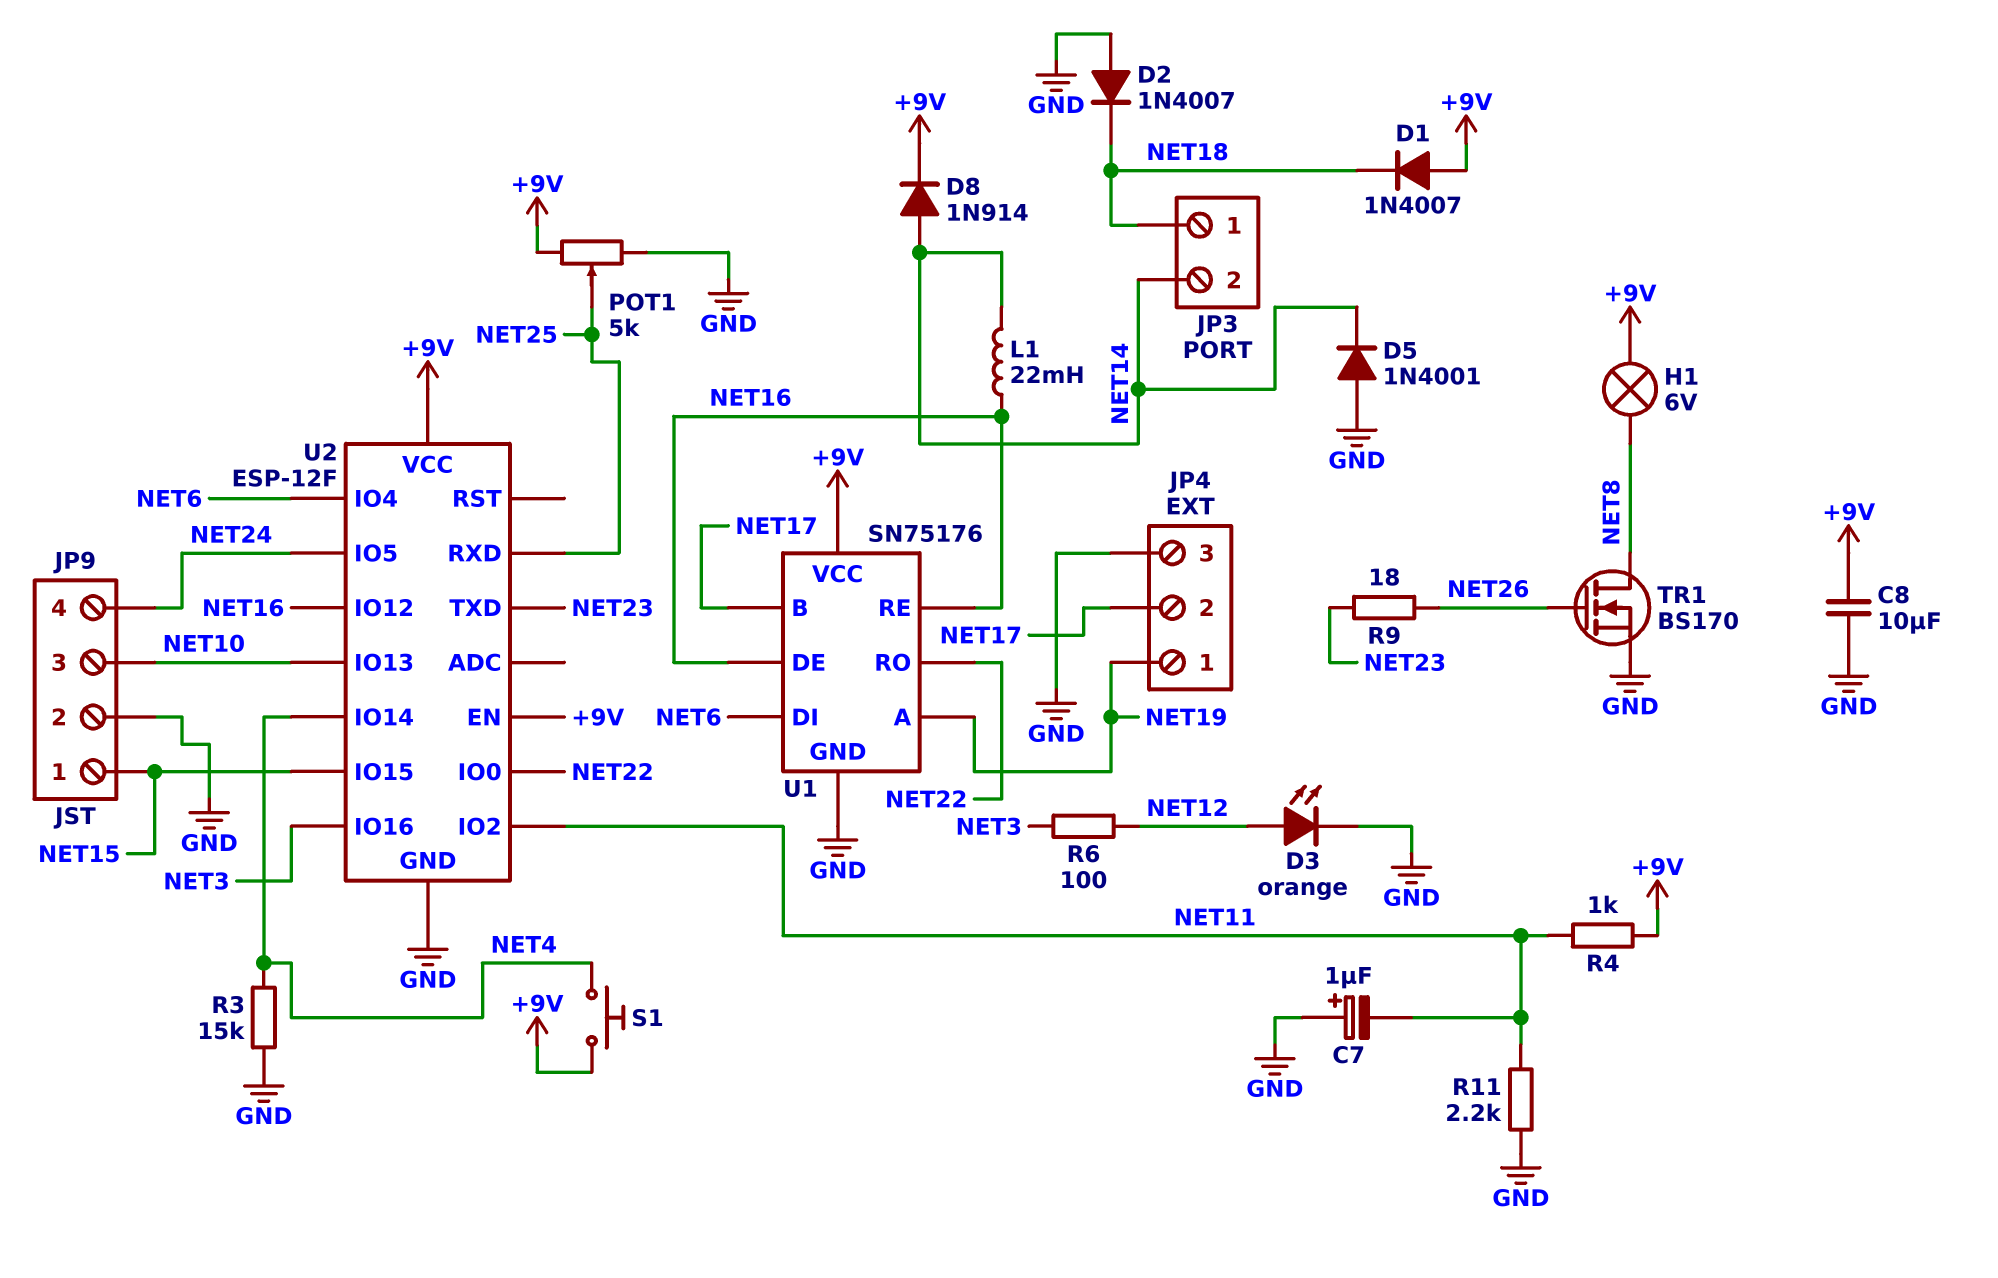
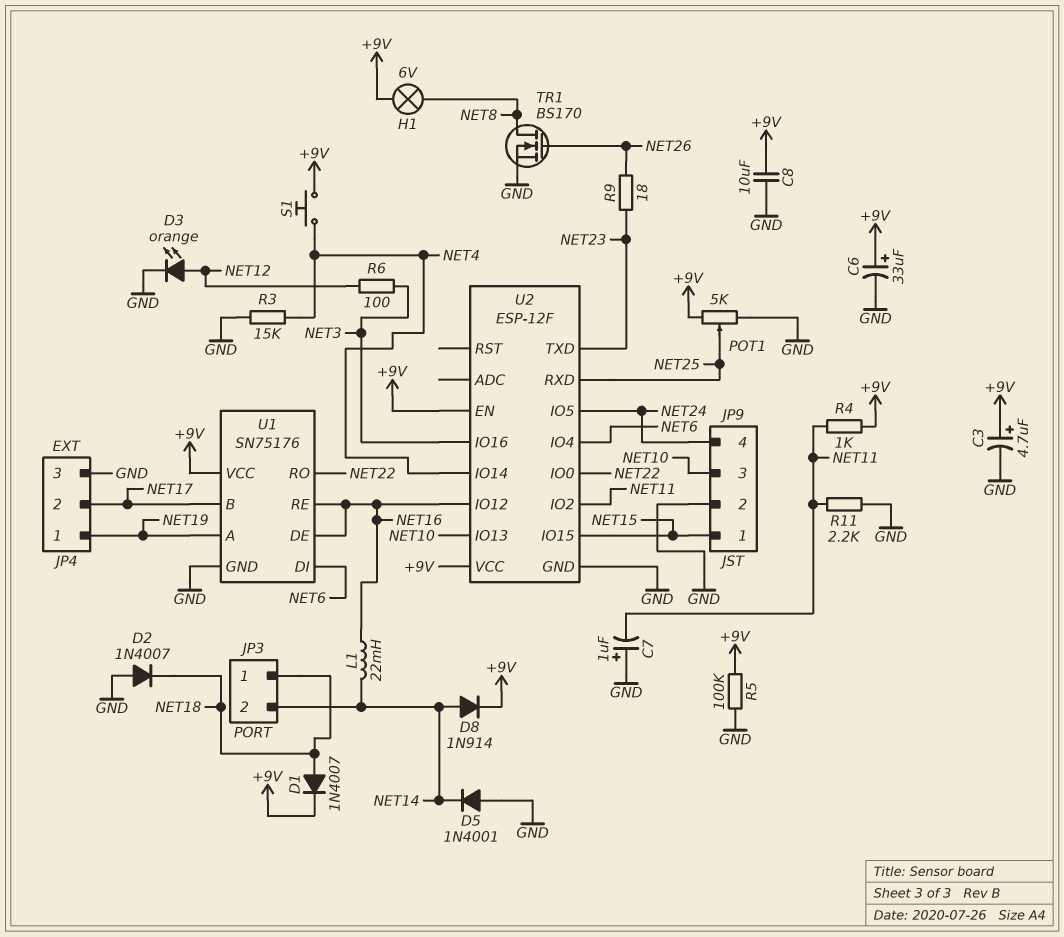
C3: none -> 4.7uF (plus +9V, minus GND)
C6: none -> 33uF (plus +9V, minus GND)
D1: diode 1N4007 (A +9V, K NET18) -> diode 1N4007 (A NET18, K +9V)
R5: none -> 100k (+9V, GND)

